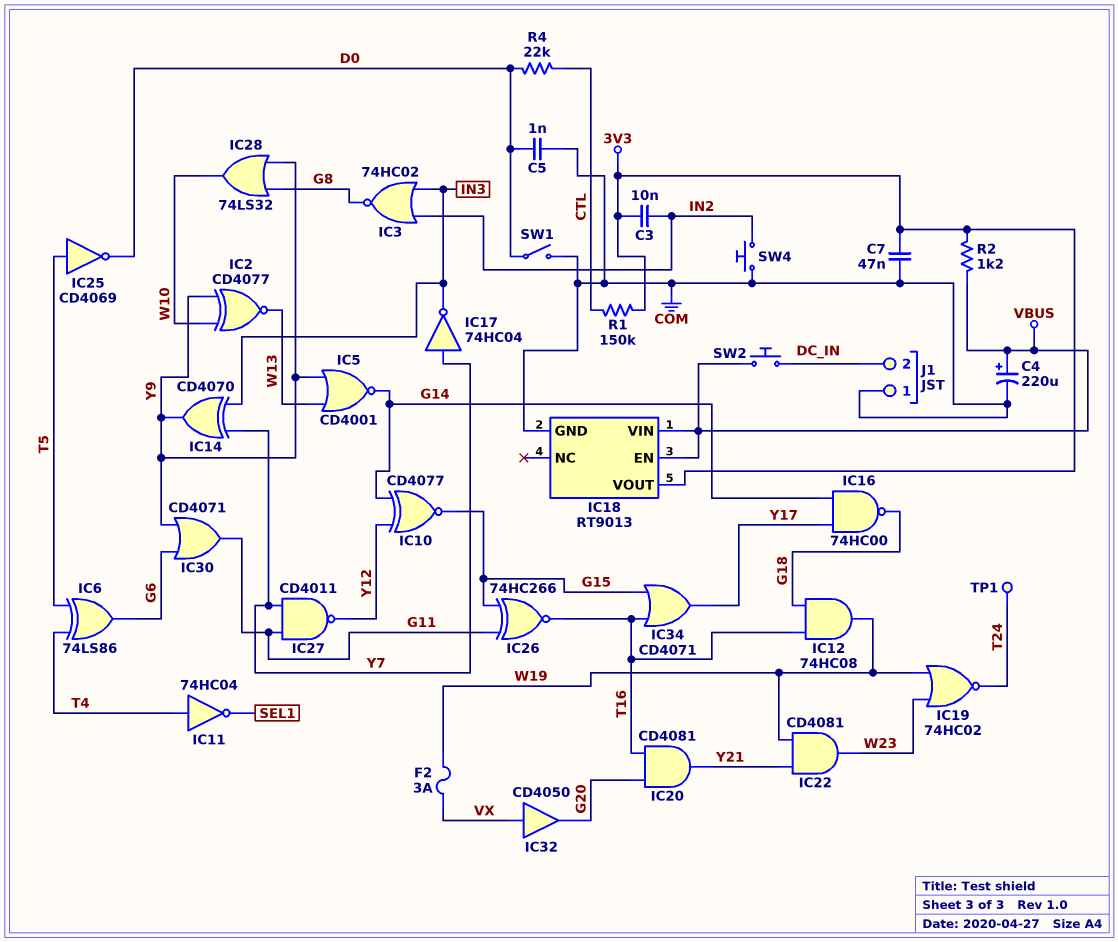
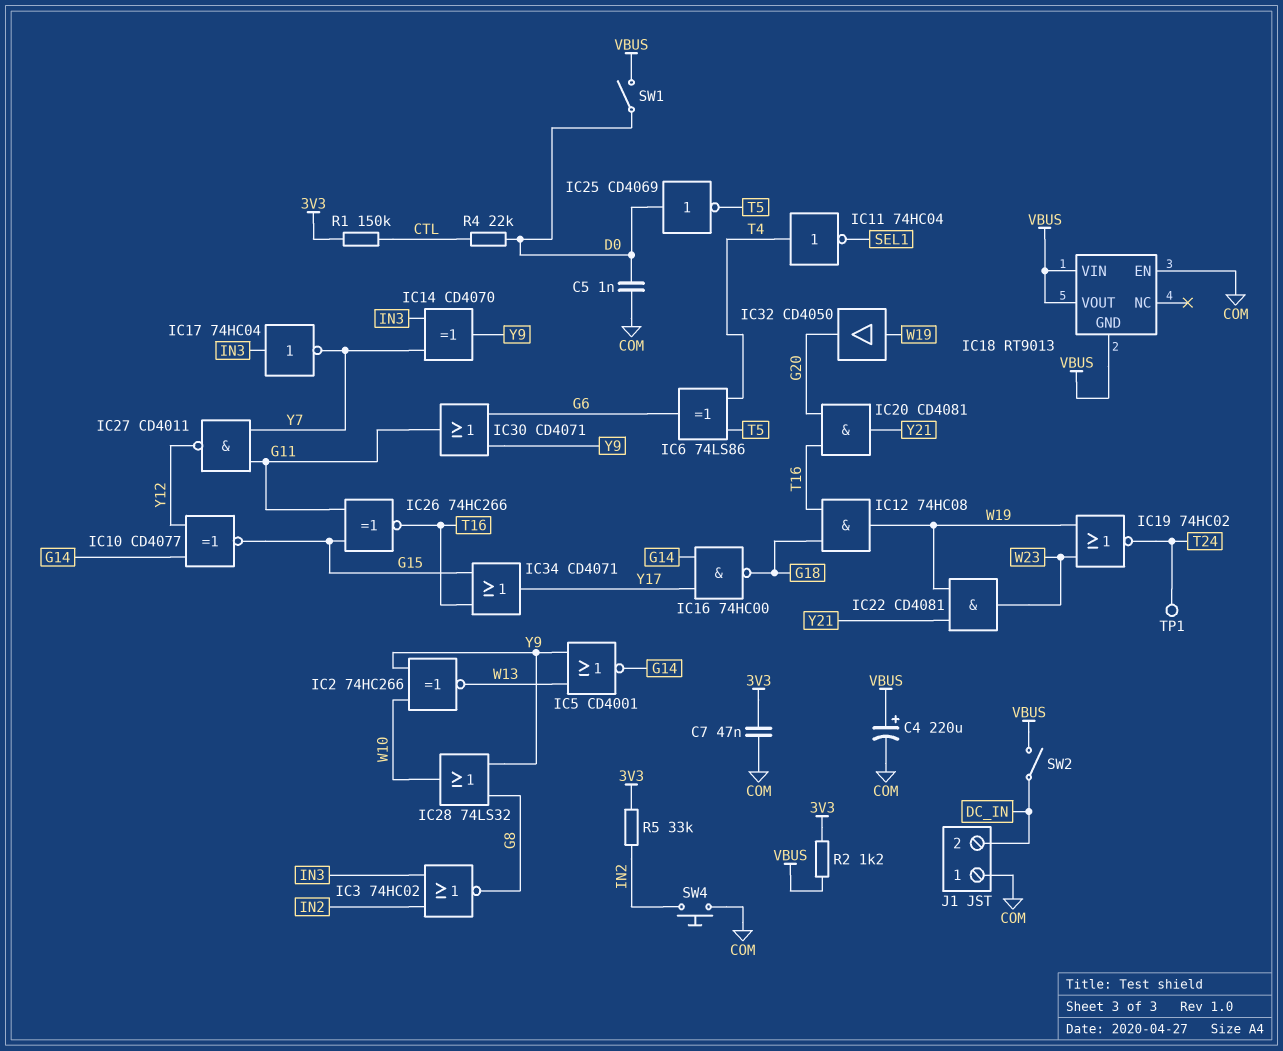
C3: 10nF (3V3, IN2) -> none
F2: 3A (VX, W19) -> none
IC2: XNOR CD4077 (in W10, in Y9, out W13) -> XNOR 74HC266 (in W10, in Y9, out W13)
IC17: NOT 74HC04 (in Y7, out IN3) -> NOT 74HC04 (in IN3, out Y7)
IC18 pin EN: VBUS -> COM
IC18 pin GND: COM -> VBUS
IC18 pin VOUT: 3V3 -> VBUS
IC25: NOT CD4069 (in T5, out D0) -> NOT CD4069 (in D0, out T5)
IC32: buffer CD4050 (in VX, out G20) -> buffer CD4050 (in W19, out G20)
R5: none -> 33k (3V3, IN2)
SW1: switch (COM, D0) -> switch (D0, VBUS)
SW2: button (DC_IN, VBUS) -> switch (DC_IN, VBUS)

